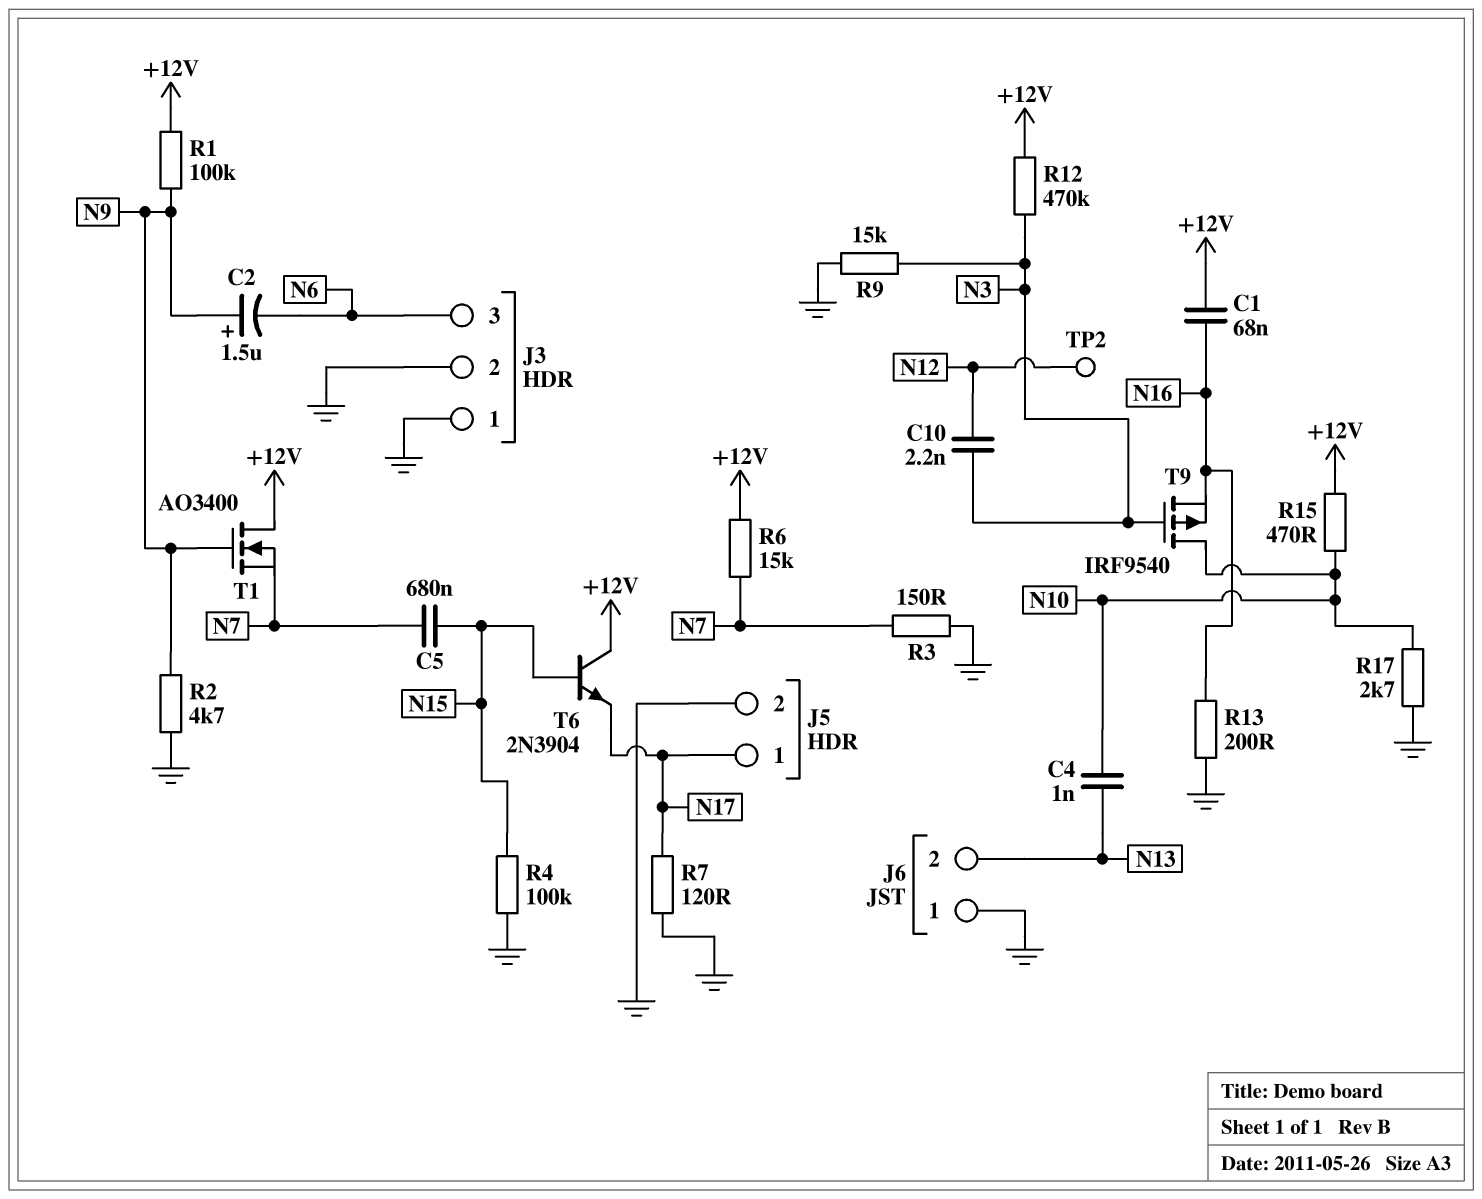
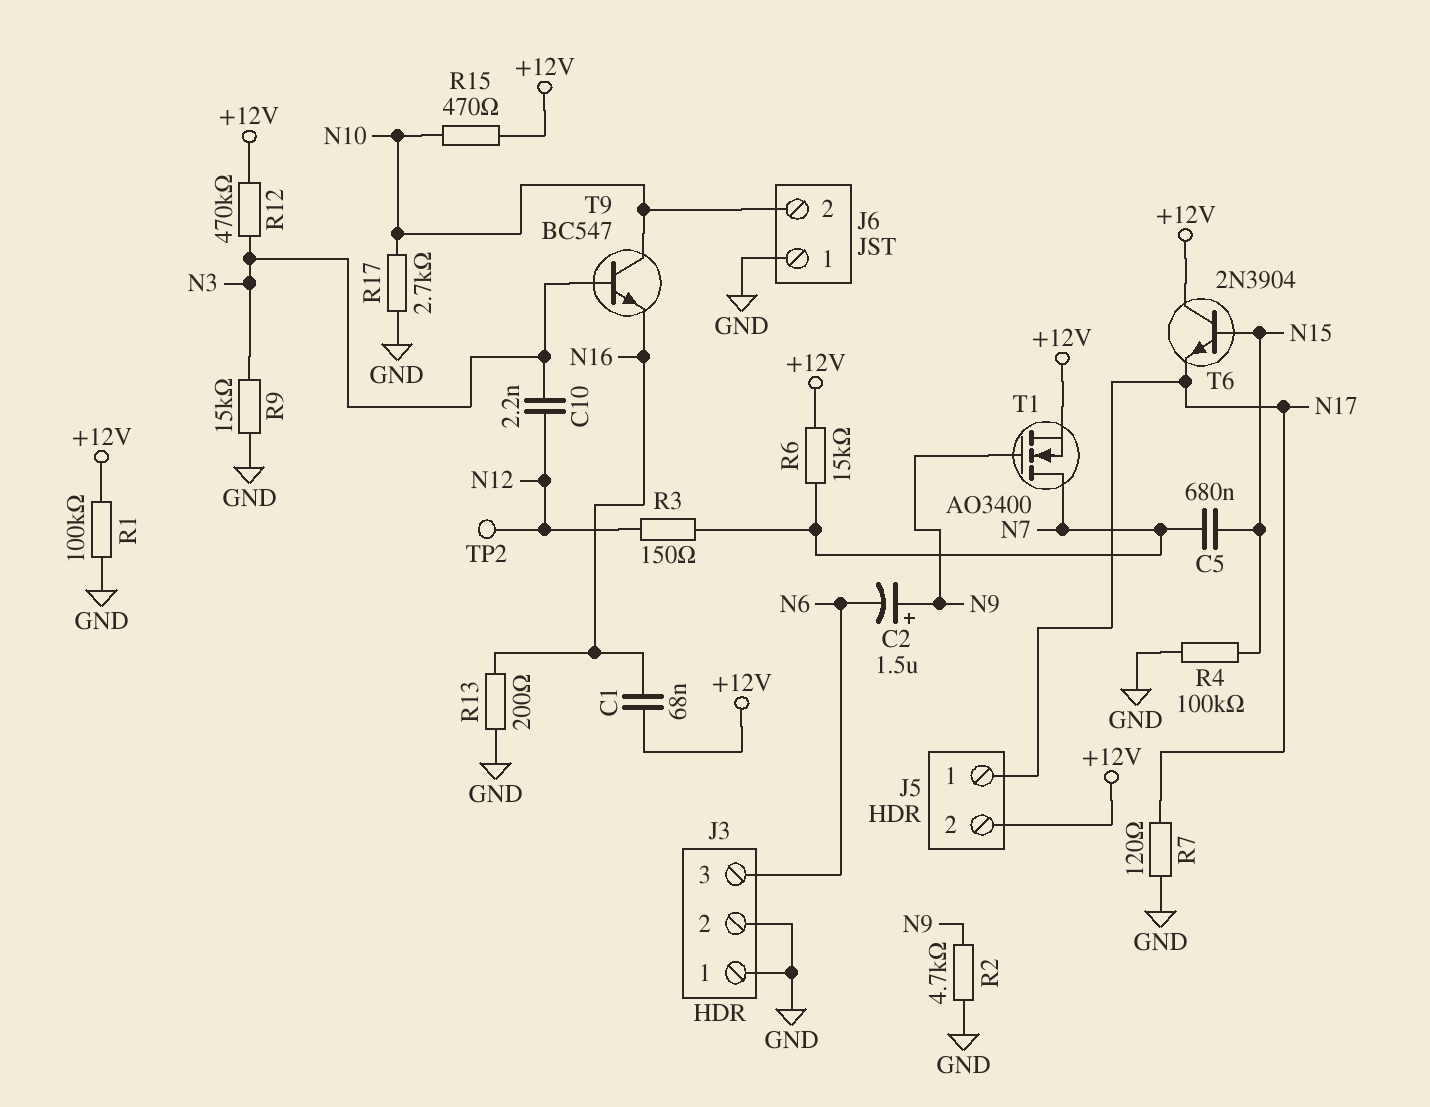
C4: 1nF (N10, N13) -> none
J5 pin 2: GND -> +12V
J6 pin 2: N13 -> N10
R1: 100k (+12V, N9) -> 100k (+12V, GND)
R3: 150 (GND, N7) -> 150 (N7, N12)
T1: NMOS AO3400 (G N9, D +12V, S N7) -> NMOS AO3400 (G N9, D N7, S +12V)
T9: PMOS IRF9540 (G N3, D N10, S N16) -> NPN BC547 (B N3, C N10, E N16)

